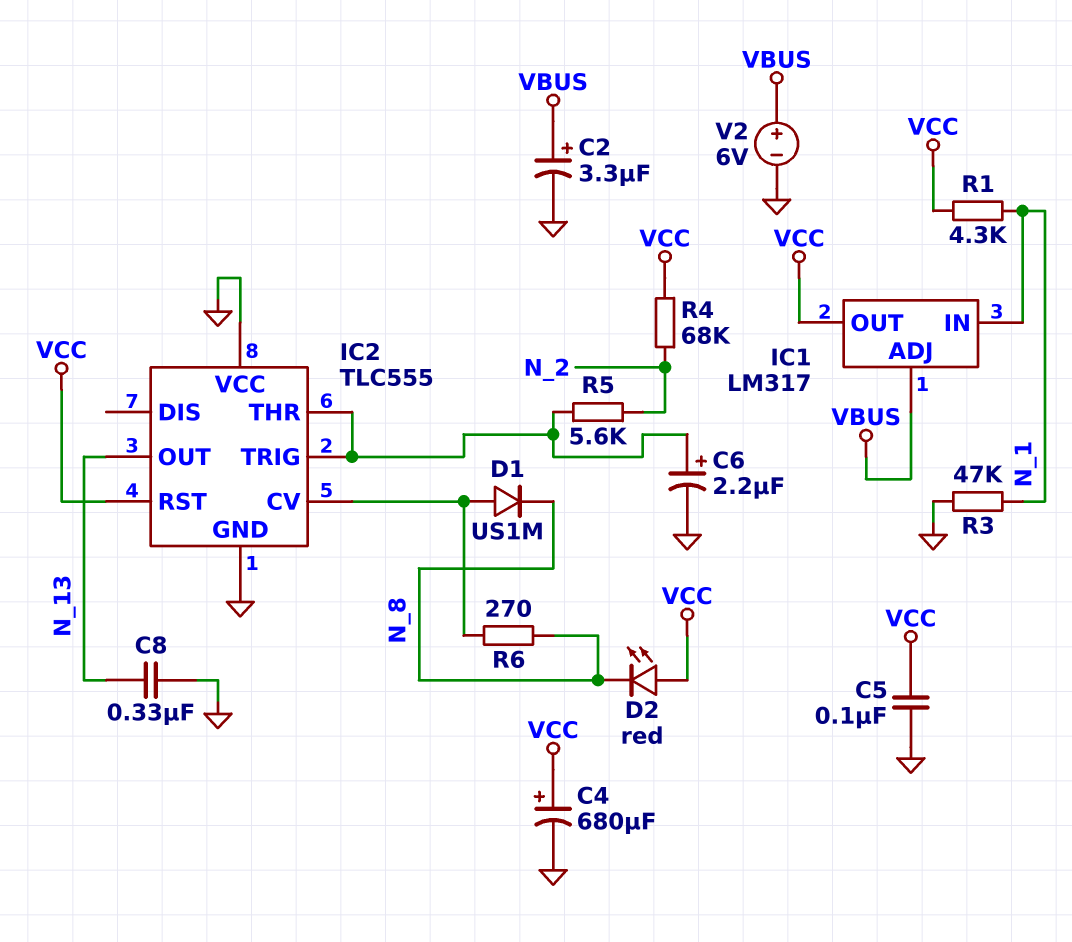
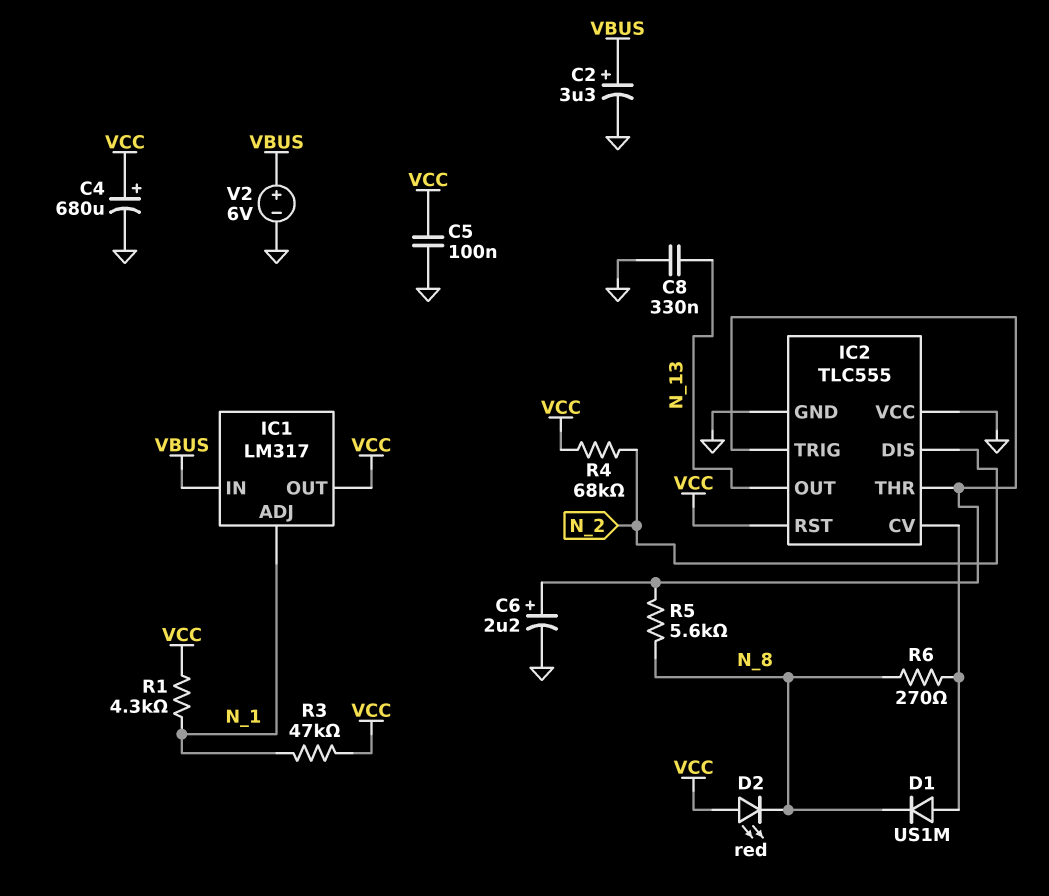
IC1 pin ADJ: VBUS -> N_1
IC1 pin IN: N_1 -> VBUS
IC2 pin DIS: none -> N_2
R3: 47k (GND, N_1) -> 47k (N_1, VCC)
R5: 5.6k (IC2/THR, N_2) -> 5.6k (IC2/THR, N_8)

